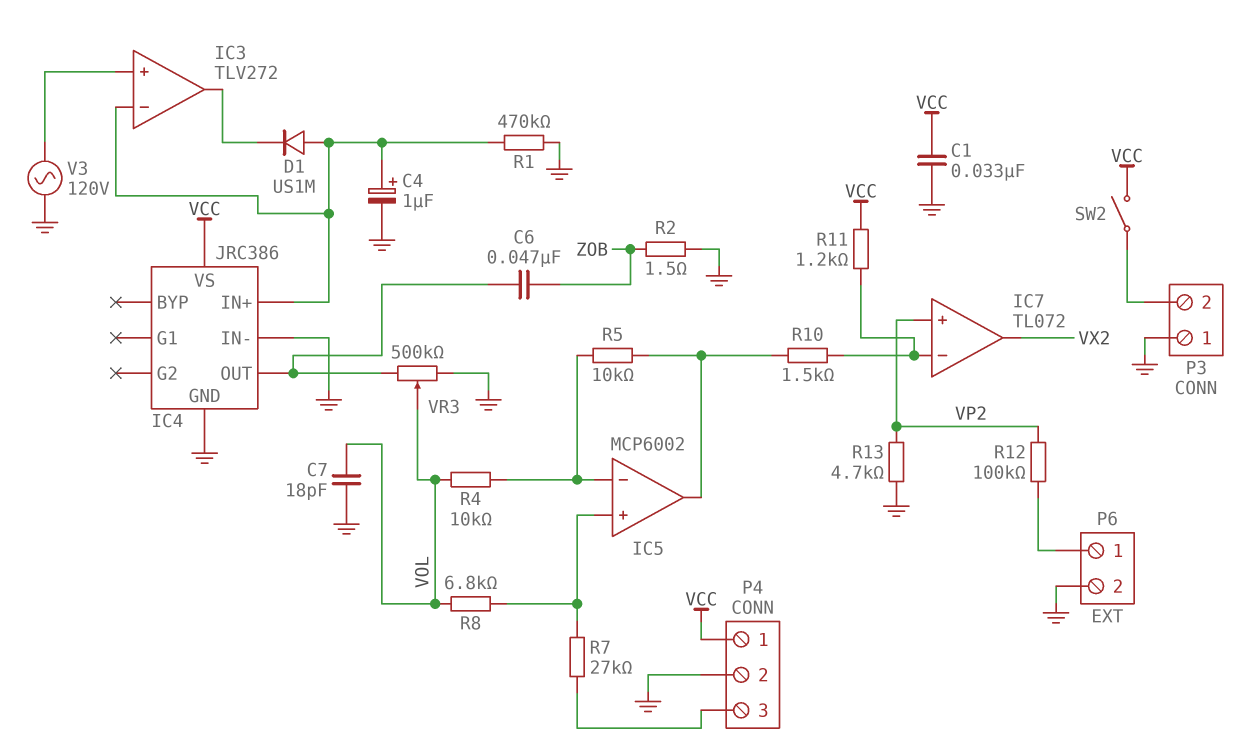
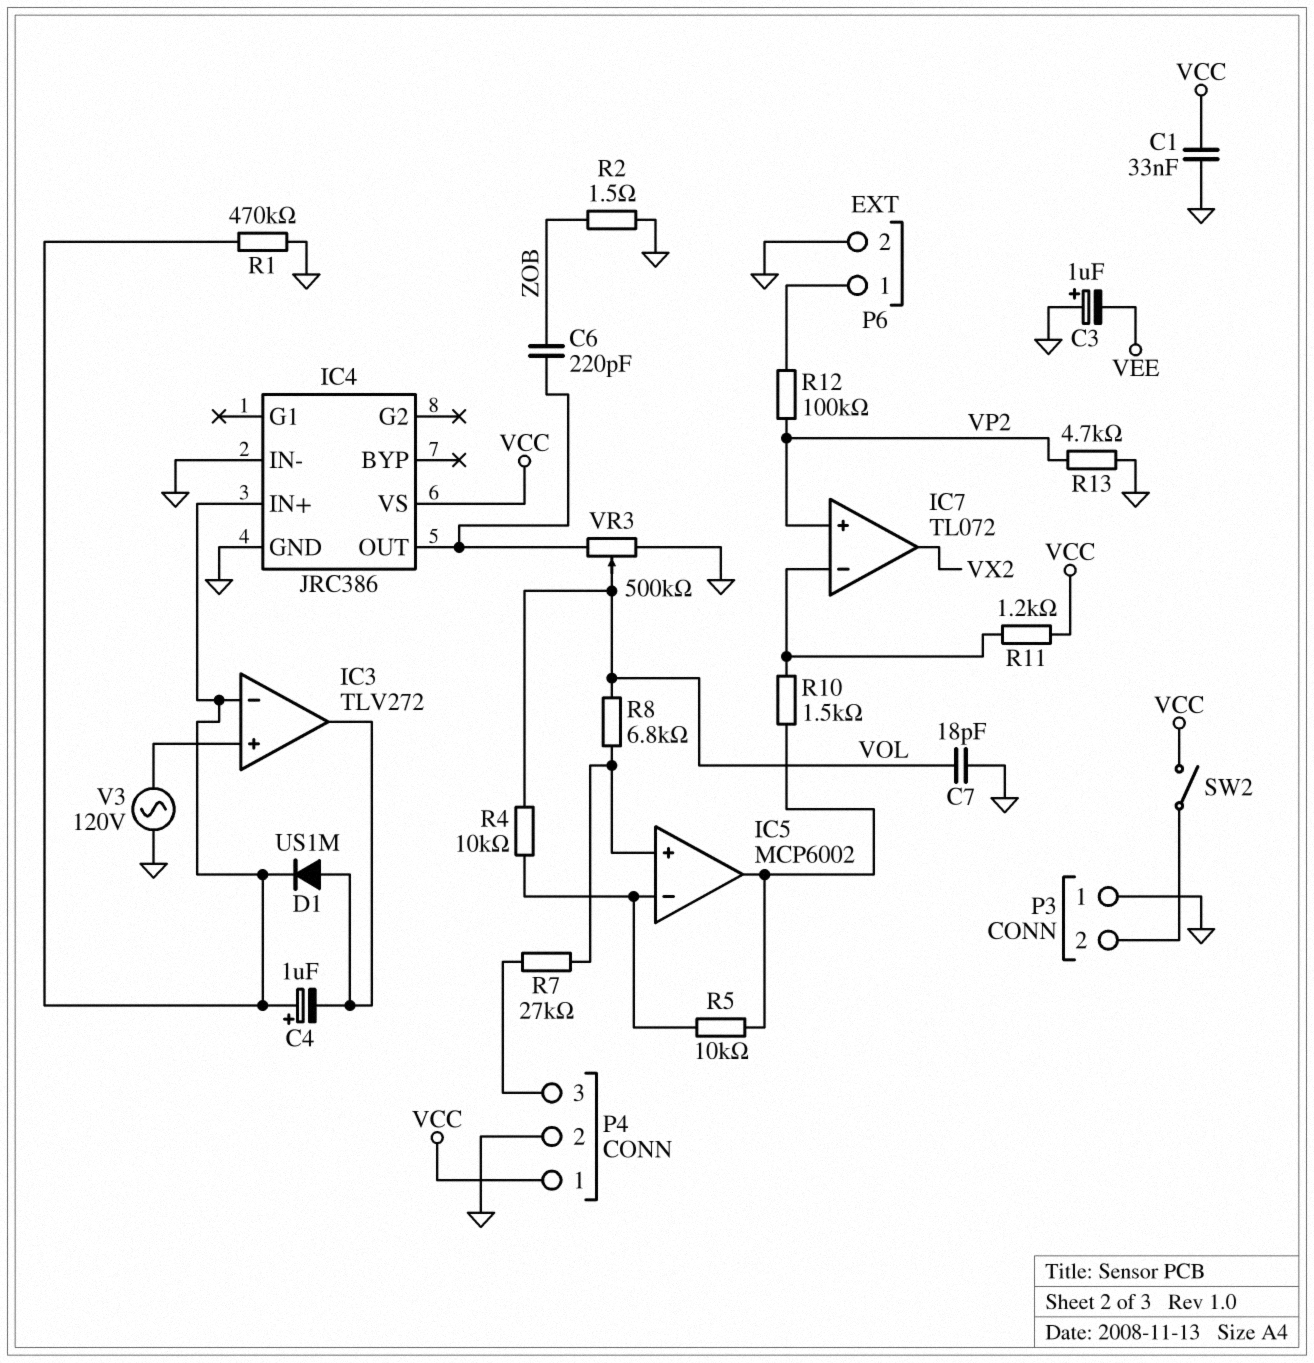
C3: none -> 1uF (plus GND, minus VEE)
C4: 1uF (plus IC3/in-, minus GND) -> 1uF (plus IC3/in-, minus IC3/out)
C6: 47nF (IC4/OUT, ZOB) -> 220pF (IC4/OUT, ZOB)
D1: diode US1M (A IC3/in-, K IC3/out) -> diode US1M (A IC3/out, K IC3/in-)

